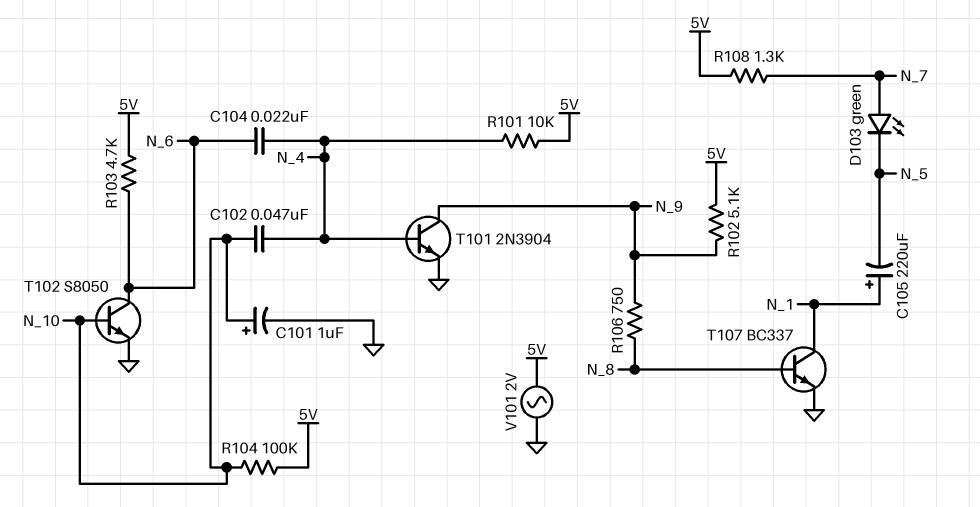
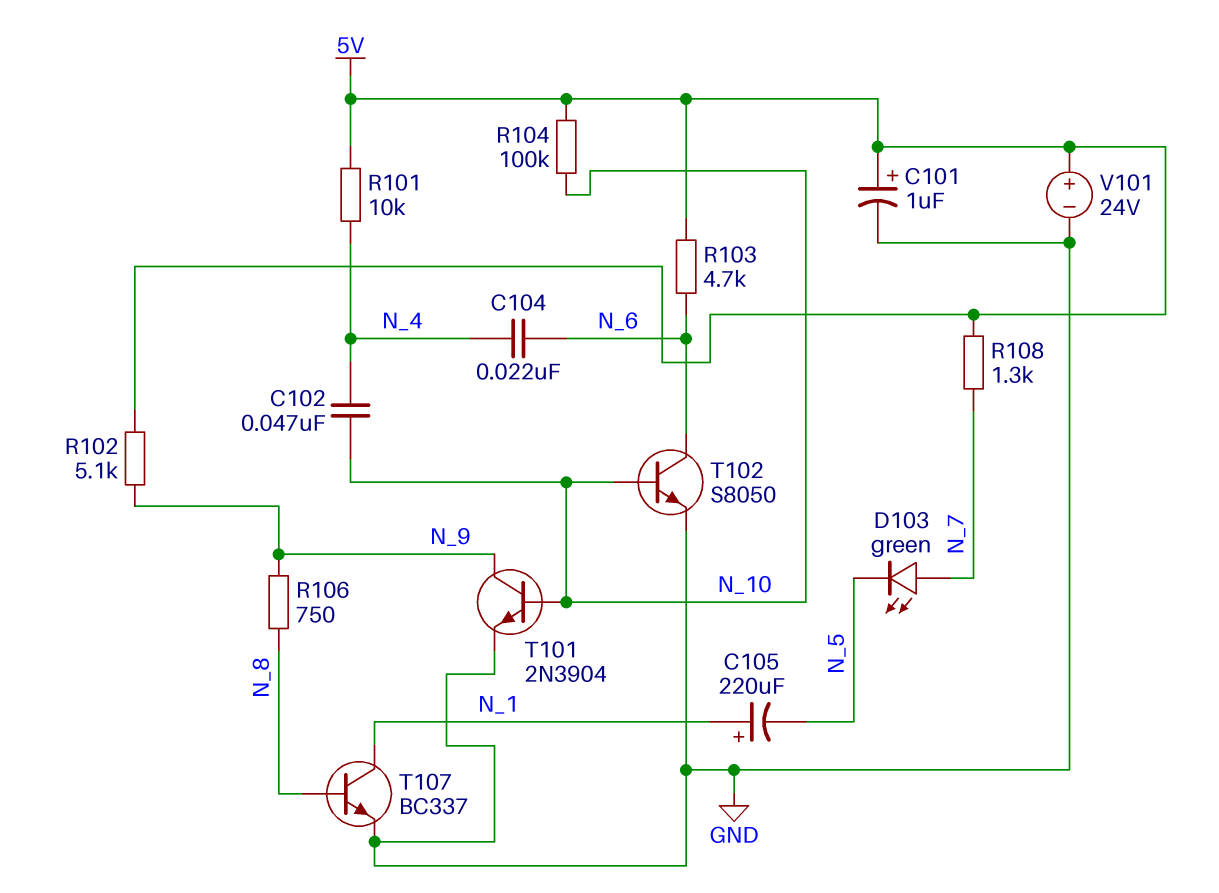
C101: 1uF (plus N_10, minus GND) -> 1uF (plus 5V, minus GND)
T101: NPN 2N3904 (B N_4, C N_9, E GND) -> NPN 2N3904 (B N_10, C N_9, E GND)
V101: AC 2V (5V, GND) -> 24V (plus 5V, minus GND)

